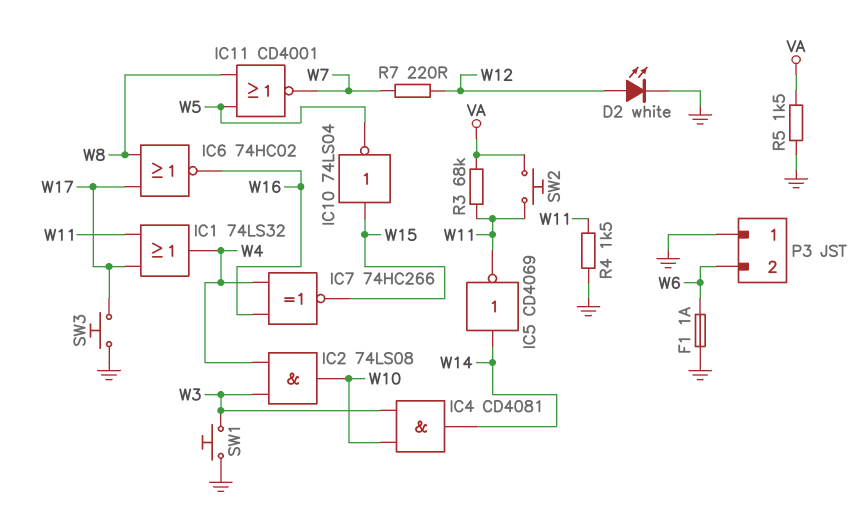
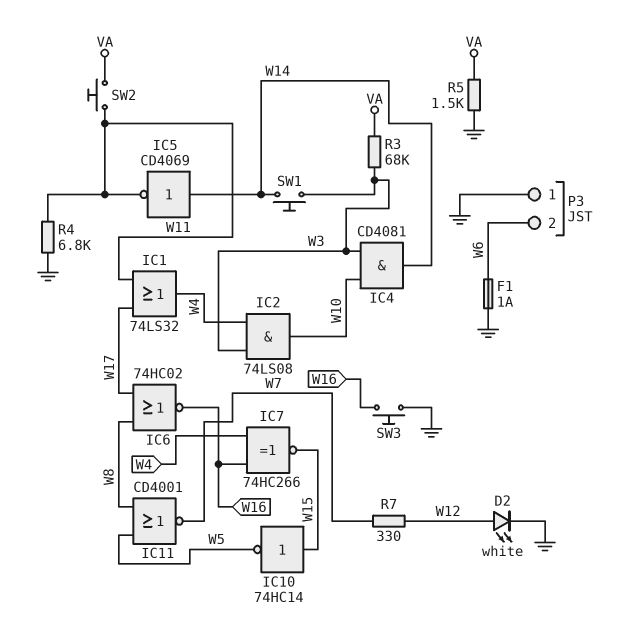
IC10: NOT 74LS04 (in W15, out W5) -> NOT 74HC14 (in W15, out W5)
R3: 68k (VA, W11) -> 68k (VA, W3)
R4: 1.5k (GND, W11) -> 6.8k (GND, W11)
R7: 220 (W7, W12) -> 330 (W7, W12)
SW1: button (GND, W3) -> button (W3, W14)
SW3: button (GND, W17) -> button (GND, W16)

